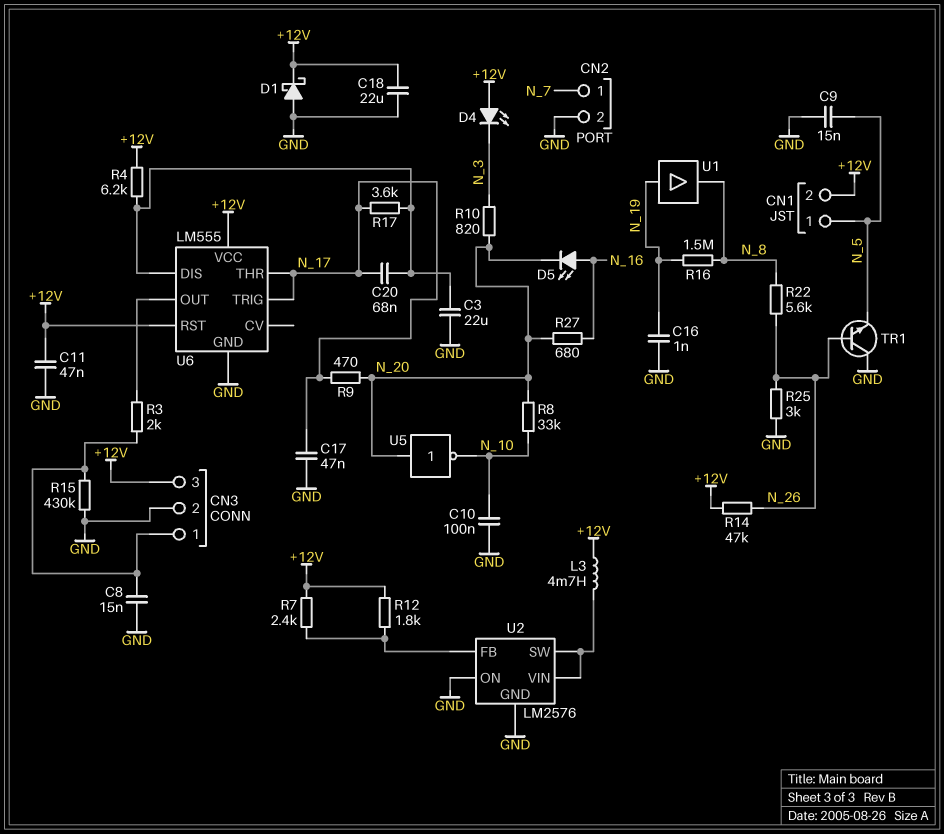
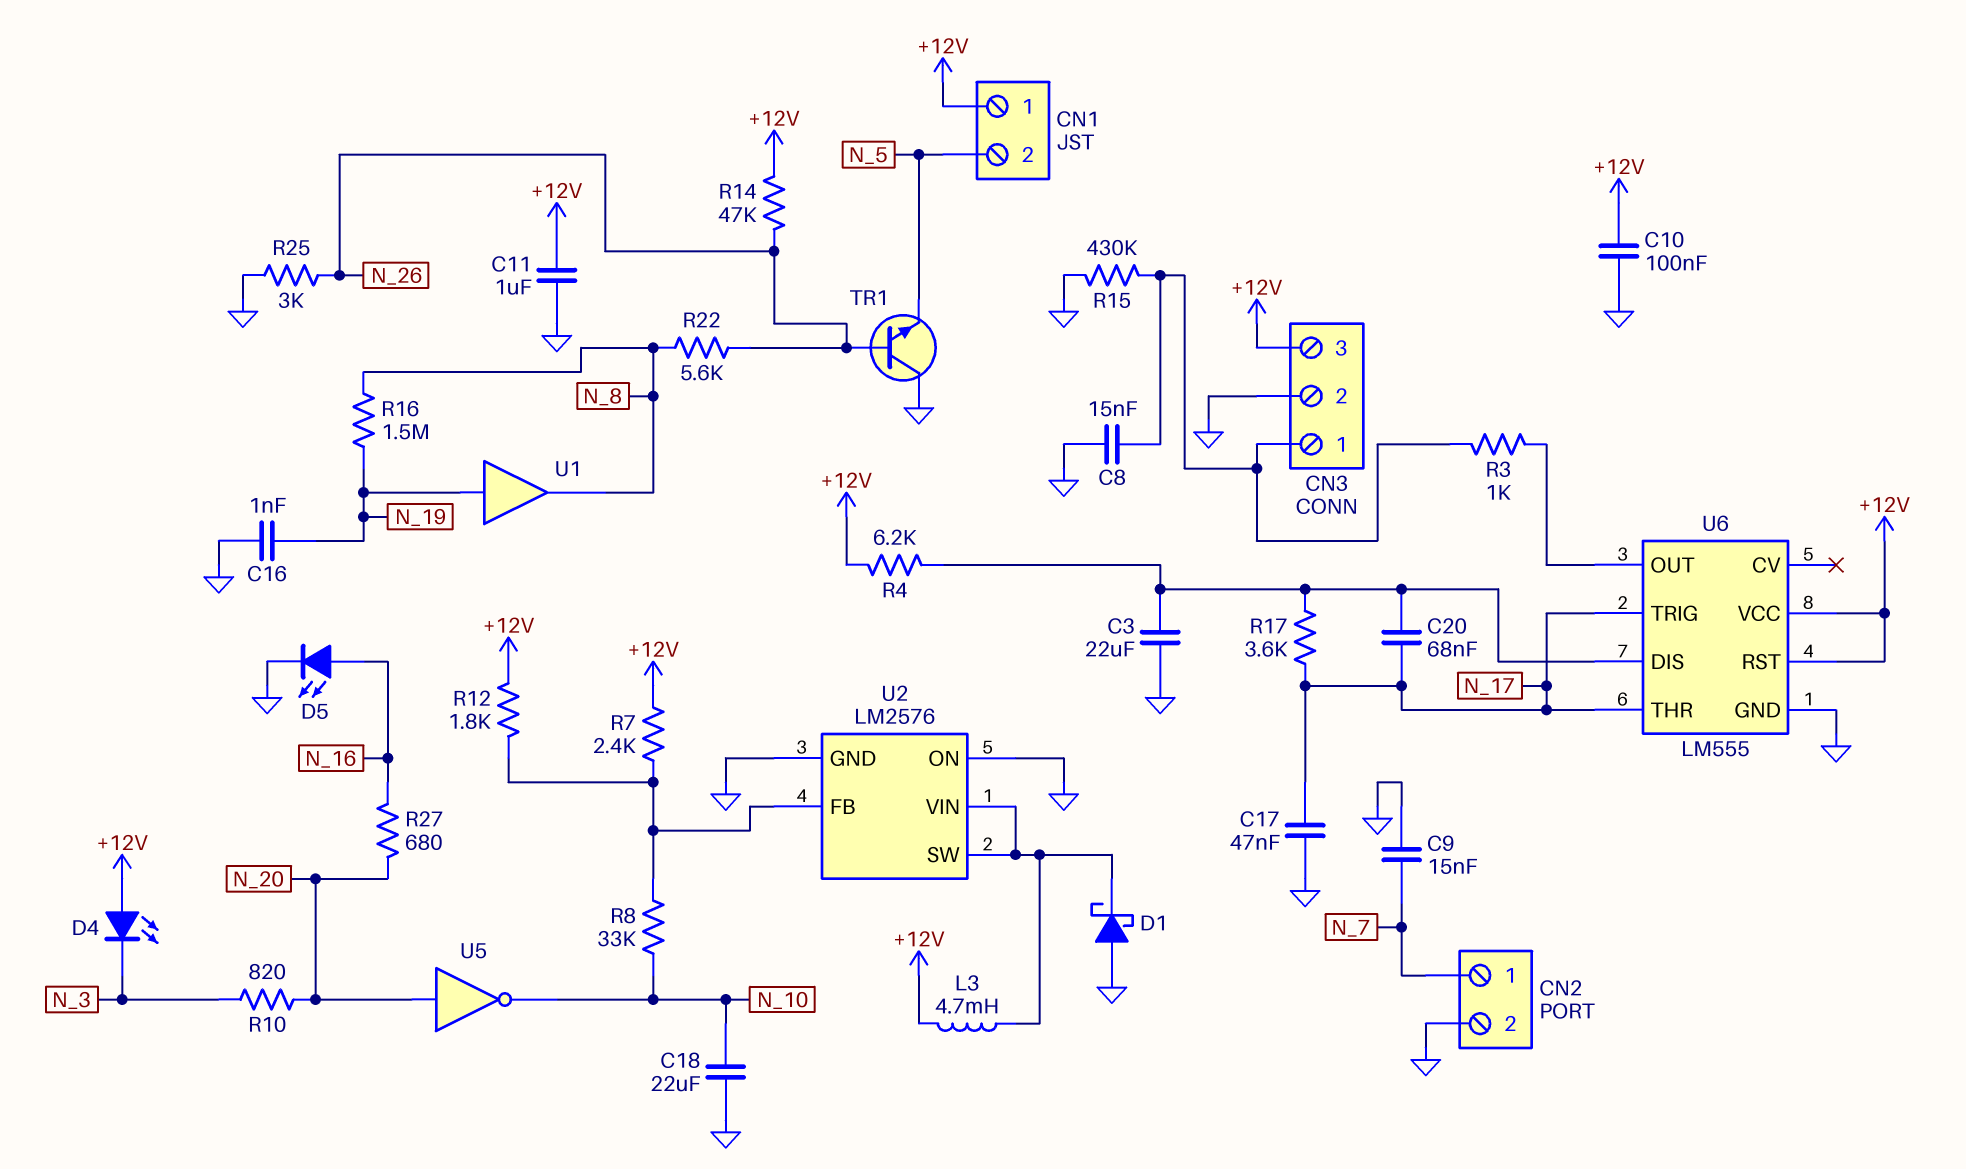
C9: 15nF (GND, N_5) -> 15nF (GND, N_7)
C10: 100nF (GND, N_10) -> 100nF (+12V, GND)
C11: 47nF (+12V, GND) -> 1uF (+12V, GND)
C18: 22uF (+12V, GND) -> 22uF (GND, N_10)
CN1 pin 1: N_5 -> +12V
CN1 pin 2: +12V -> N_5
D1: schottky (A GND, K +12V) -> schottky (A GND, K U2/SW)
D5: LED (A N_16, K N_20) -> LED (A N_16, K GND)
R3: 2k (CN3/1, U6/OUT) -> 1k (CN3/1, U6/OUT)
R8: 33k (N_10, N_20) -> 33k (N_10, U2/FB)
R9: 470 (N_17, N_20) -> none

